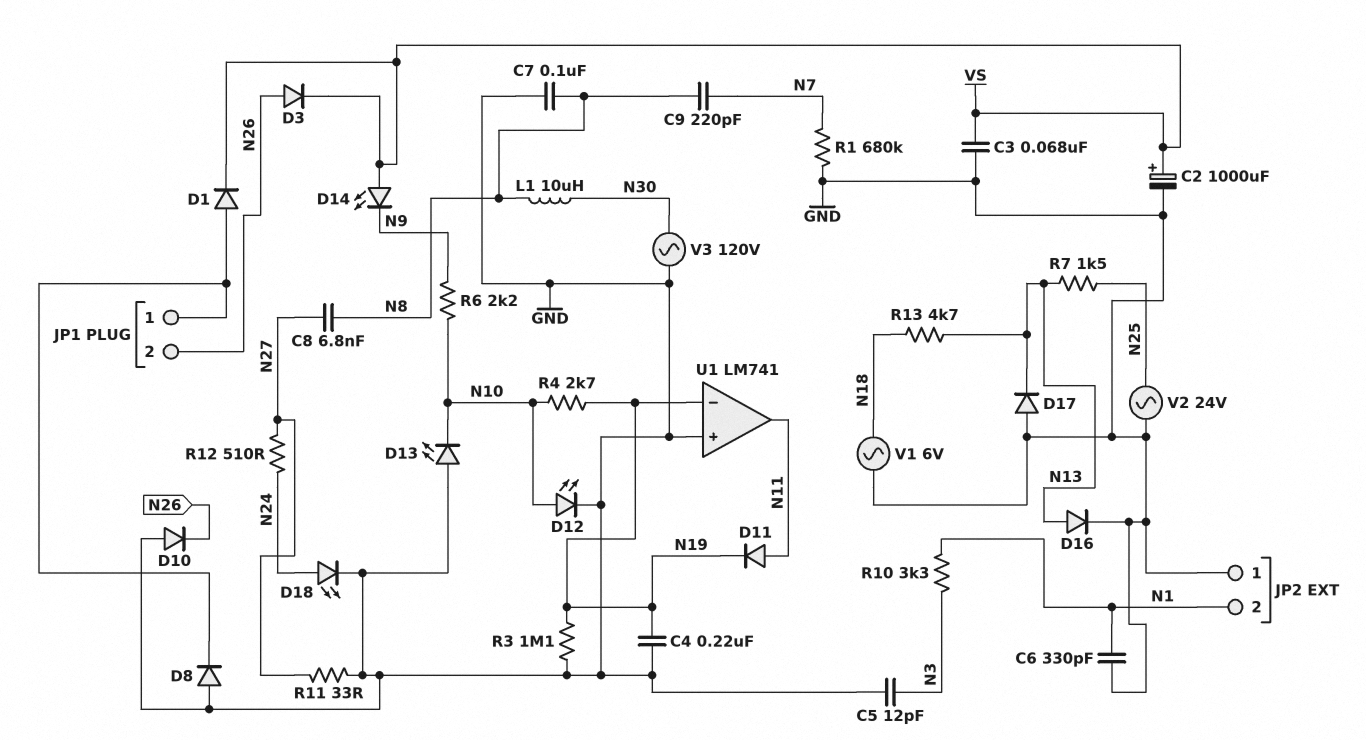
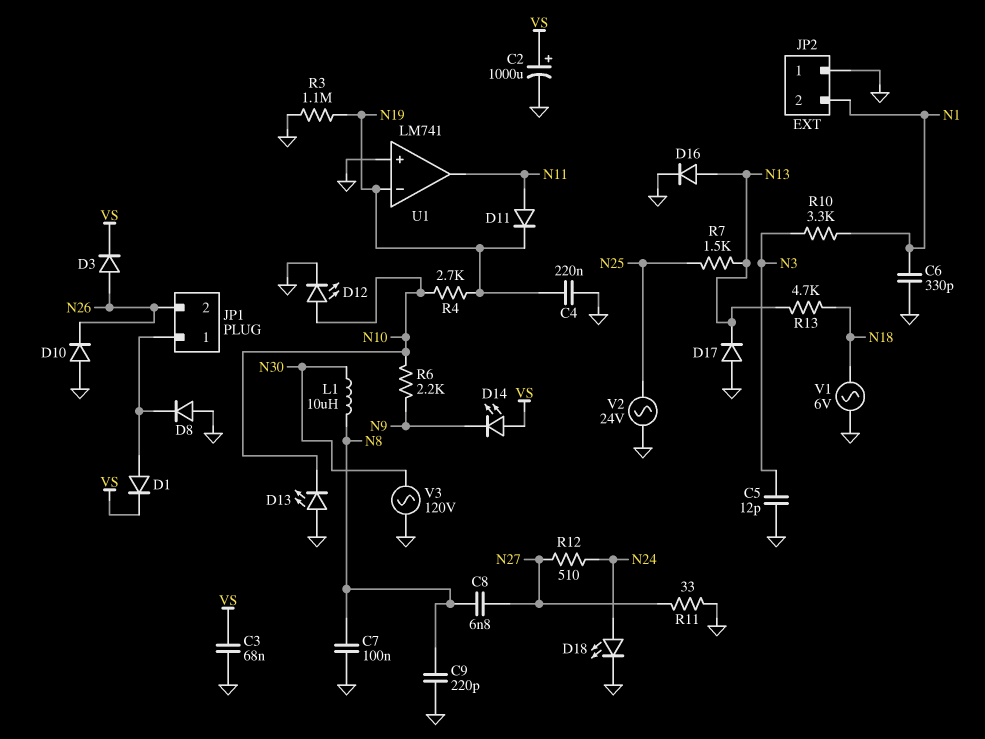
C9: 220pF (N7, N8) -> 220pF (GND, N8)
R1: 680k (GND, N7) -> none

